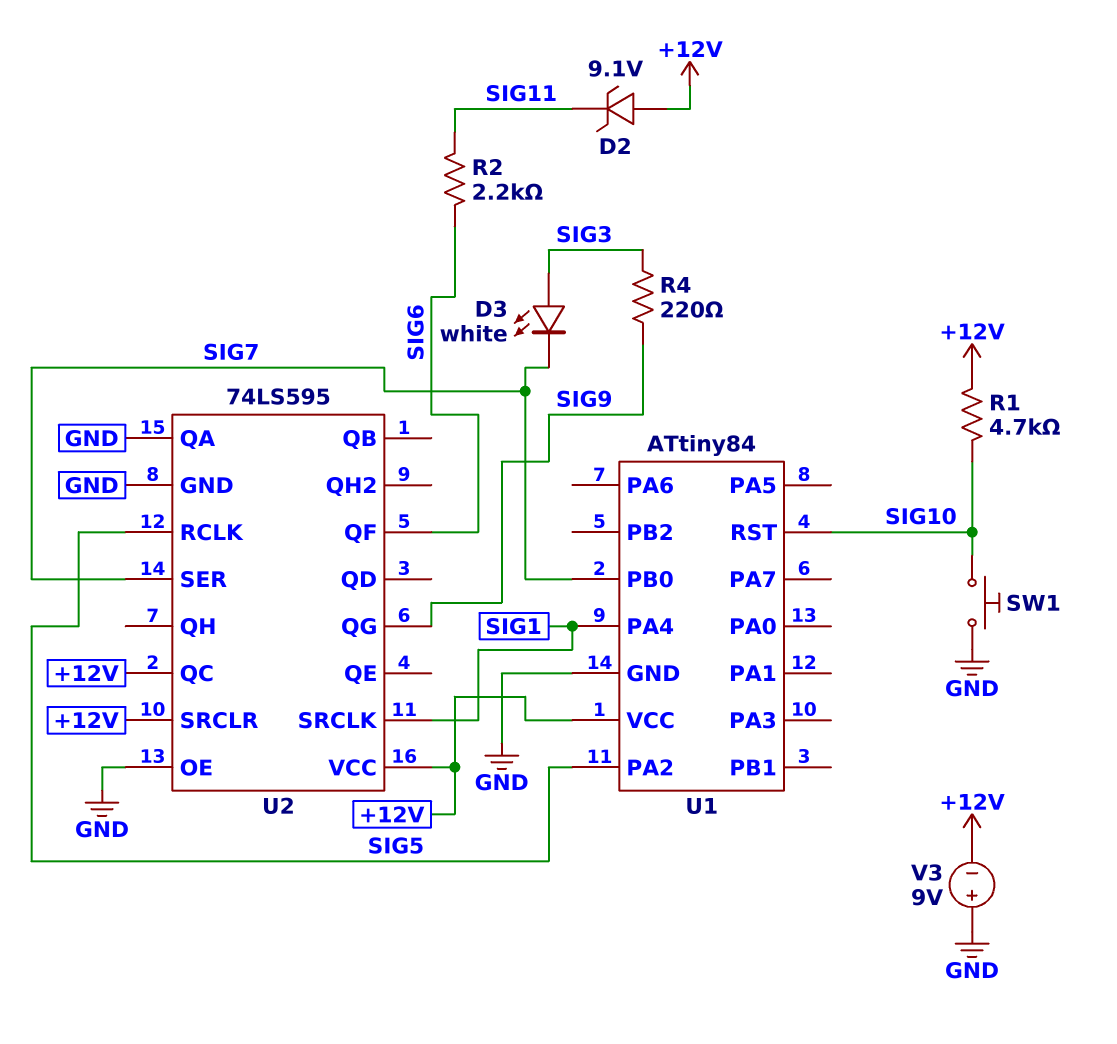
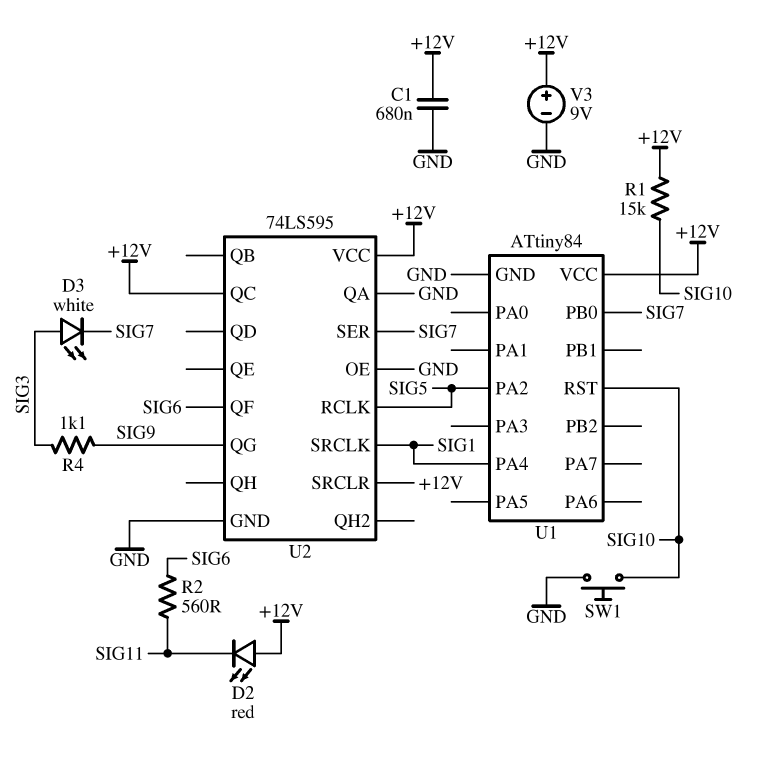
C1: none -> 680nF (+12V, GND)
D2: zener 9.1V (A +12V, K SIG11) -> LED red (A +12V, K SIG11)
R1: 4.7k (+12V, SIG10) -> 15k (+12V, SIG10)
R2: 2.2k (SIG6, SIG11) -> 560 (SIG6, SIG11)
R4: 220 (SIG3, SIG9) -> 1.1k (SIG3, SIG9)
V3: 9V (plus GND, minus +12V) -> 9V (plus +12V, minus GND)

